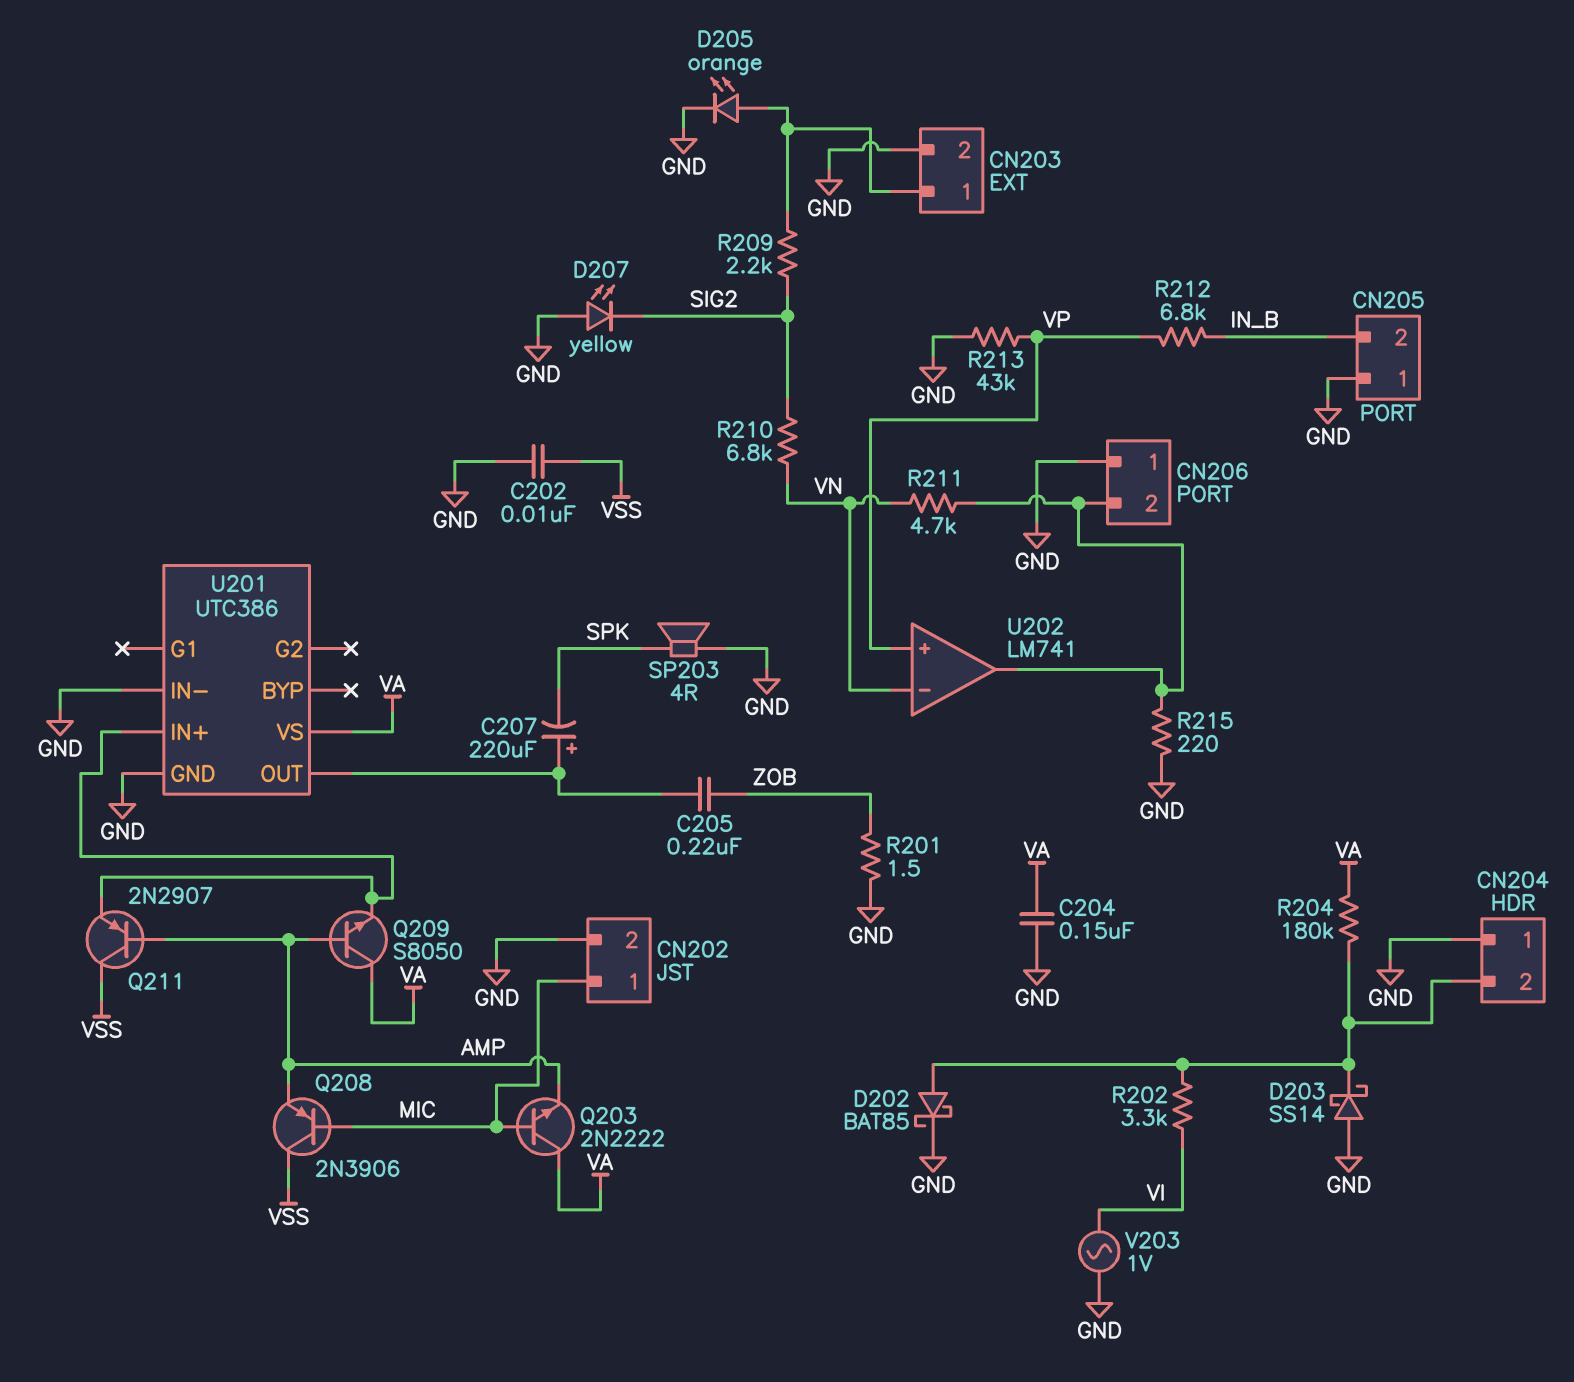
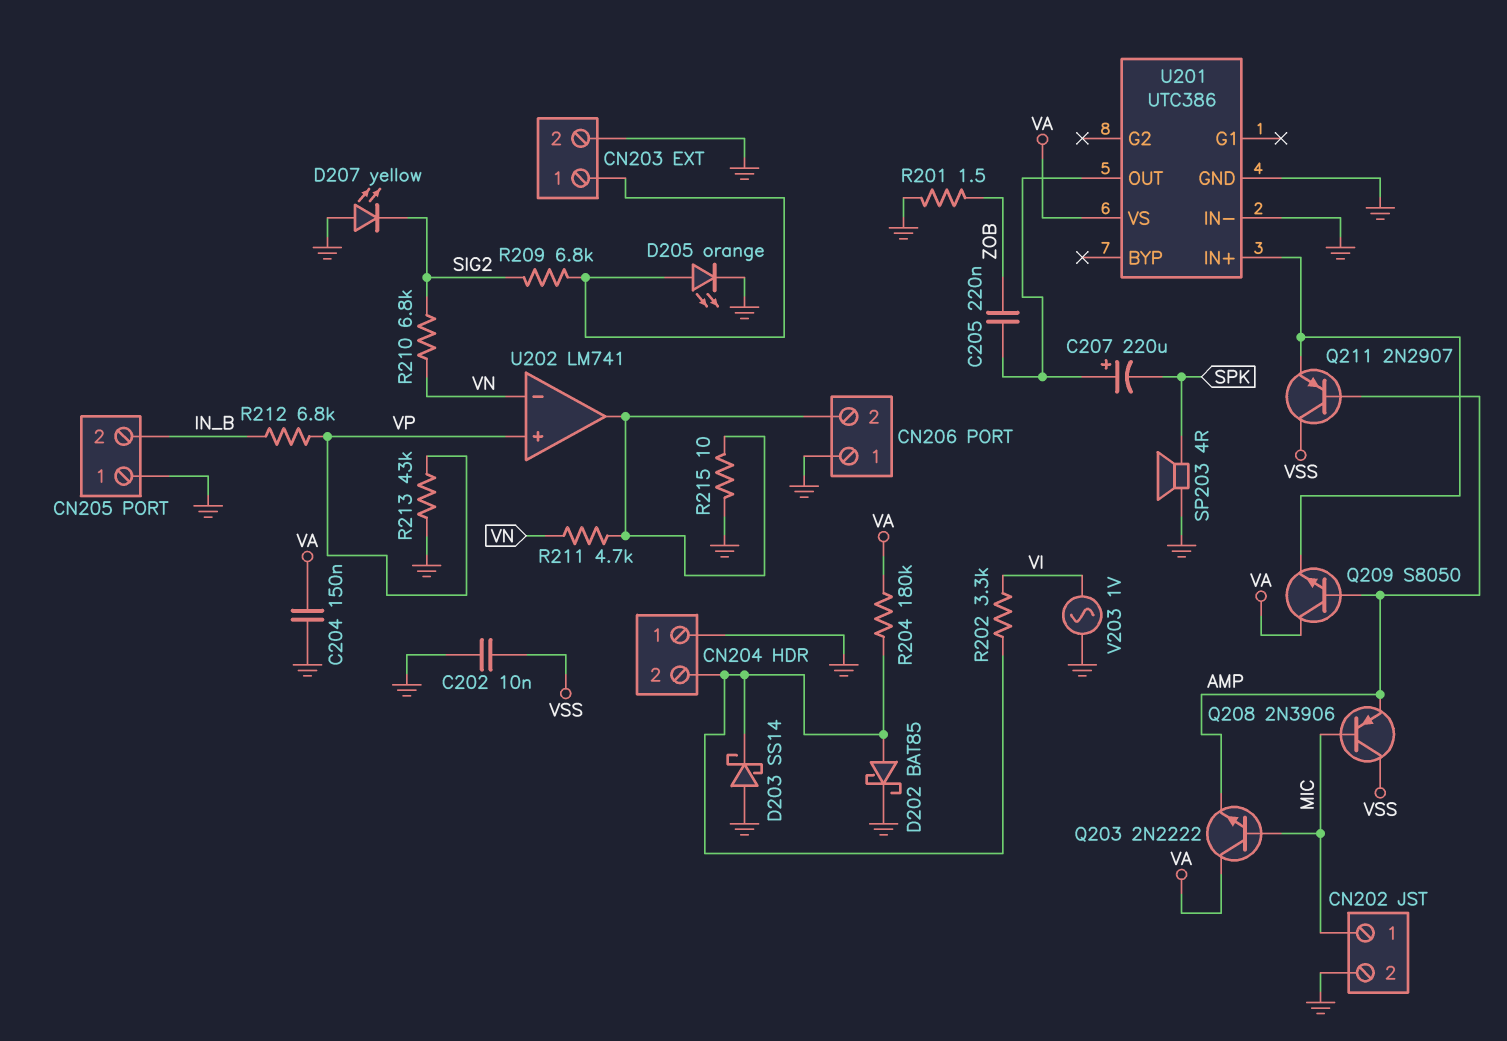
R209: 2.2k (CN203/1, SIG2) -> 6.8k (CN203/1, SIG2)
R215: 220 (CN206/2, GND) -> 10 (CN206/2, GND)

